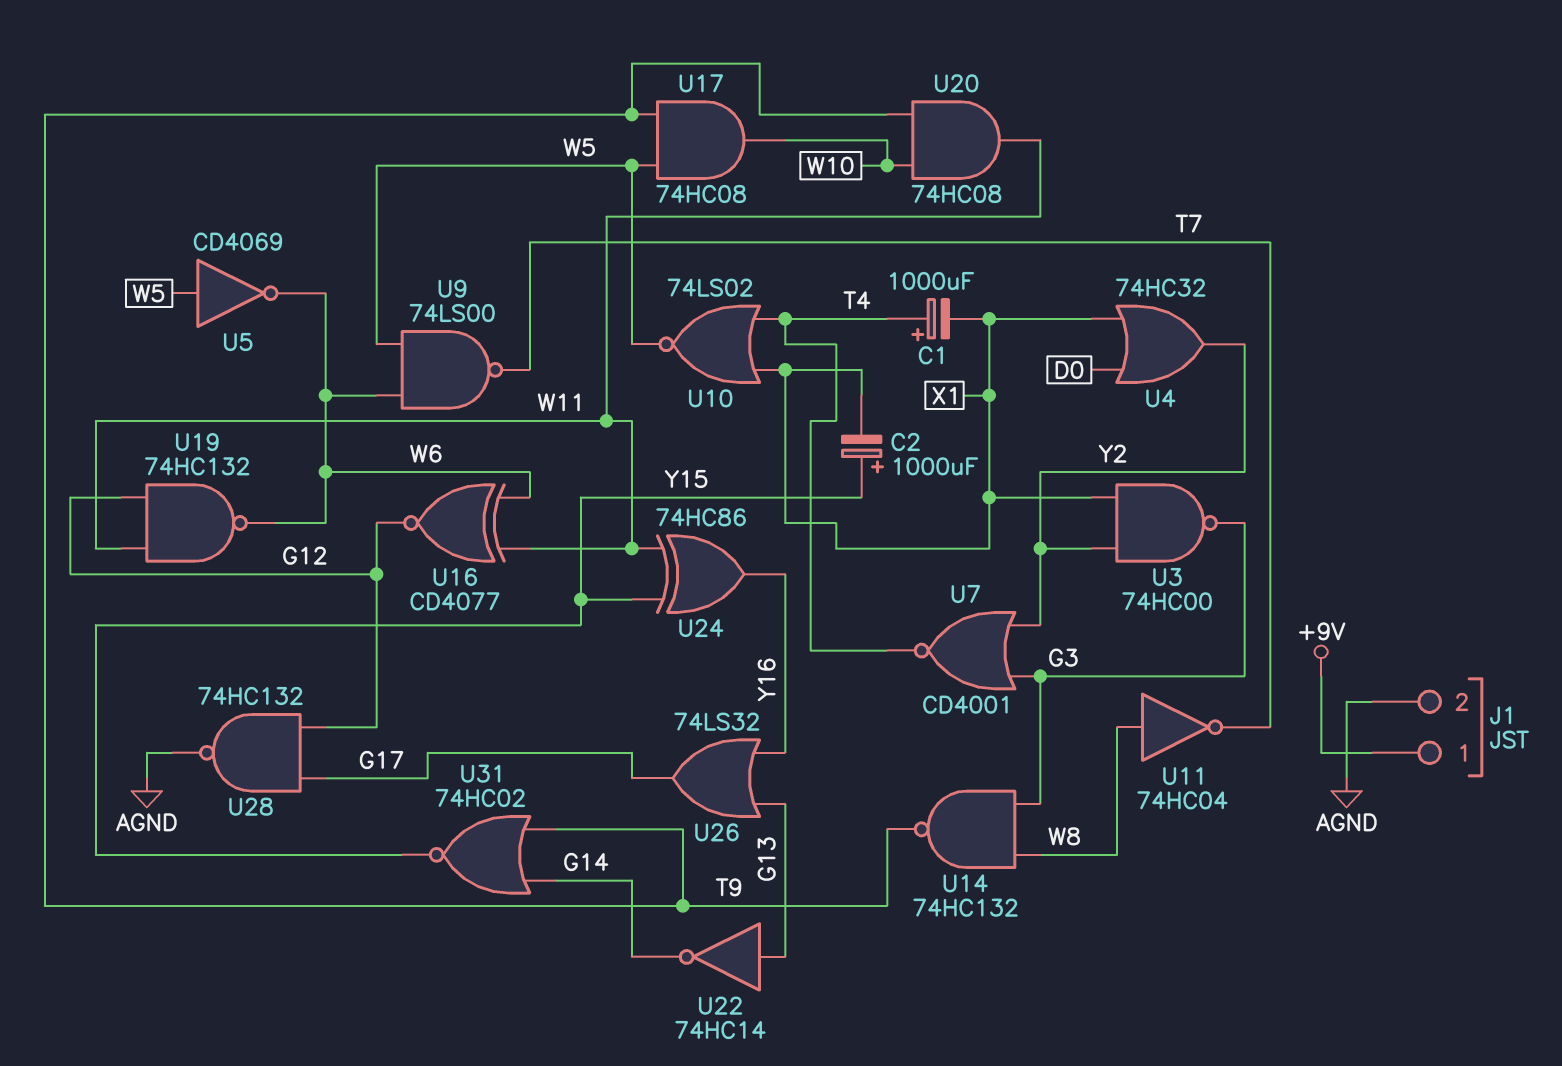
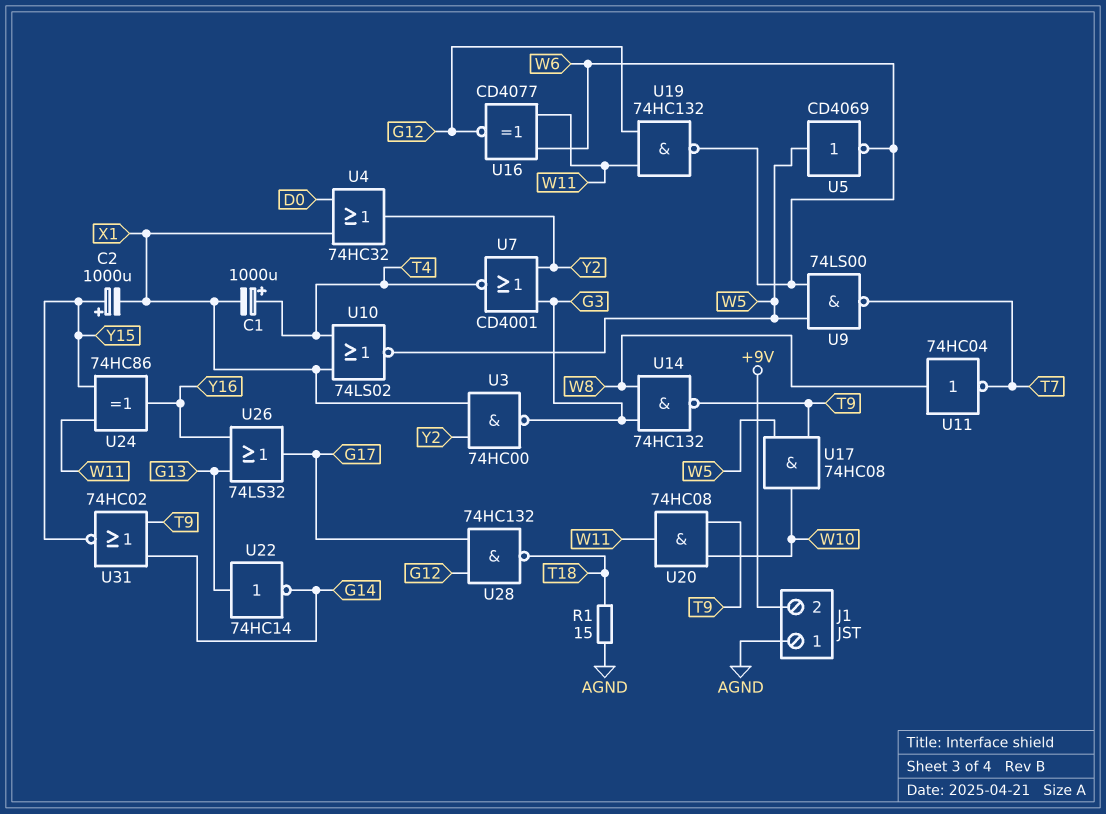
J1 pin 1: +9V -> AGND
J1 pin 2: AGND -> +9V
R1: none -> 15 (AGND, T18)
U28: NAND 74HC132 (in G12, in G17, out AGND) -> NAND 74HC132 (in G12, in G17, out T18)

